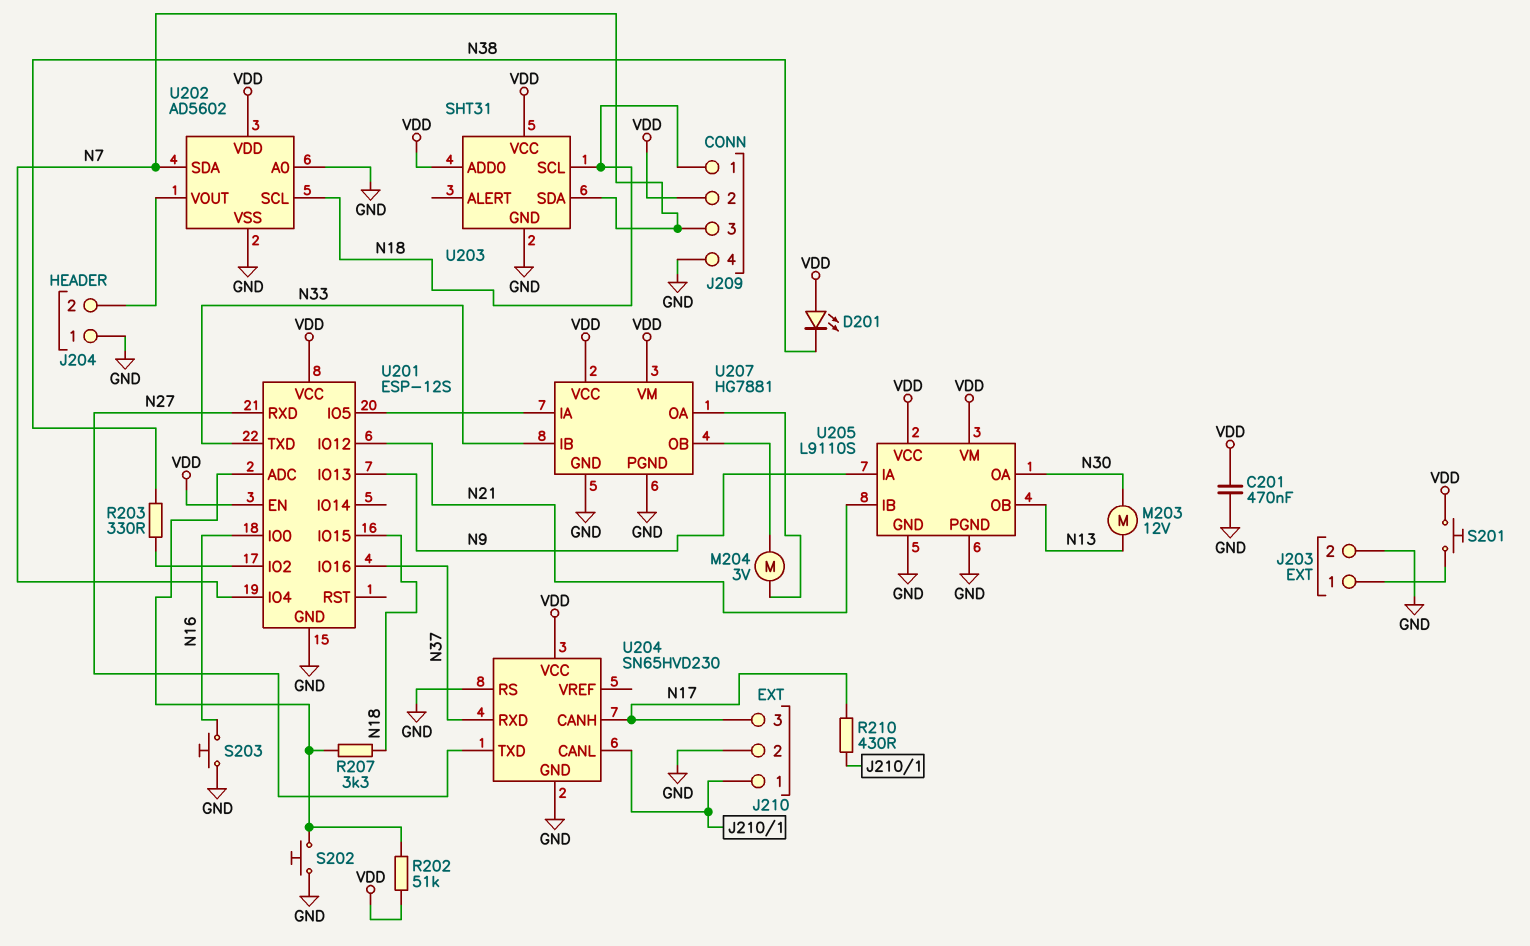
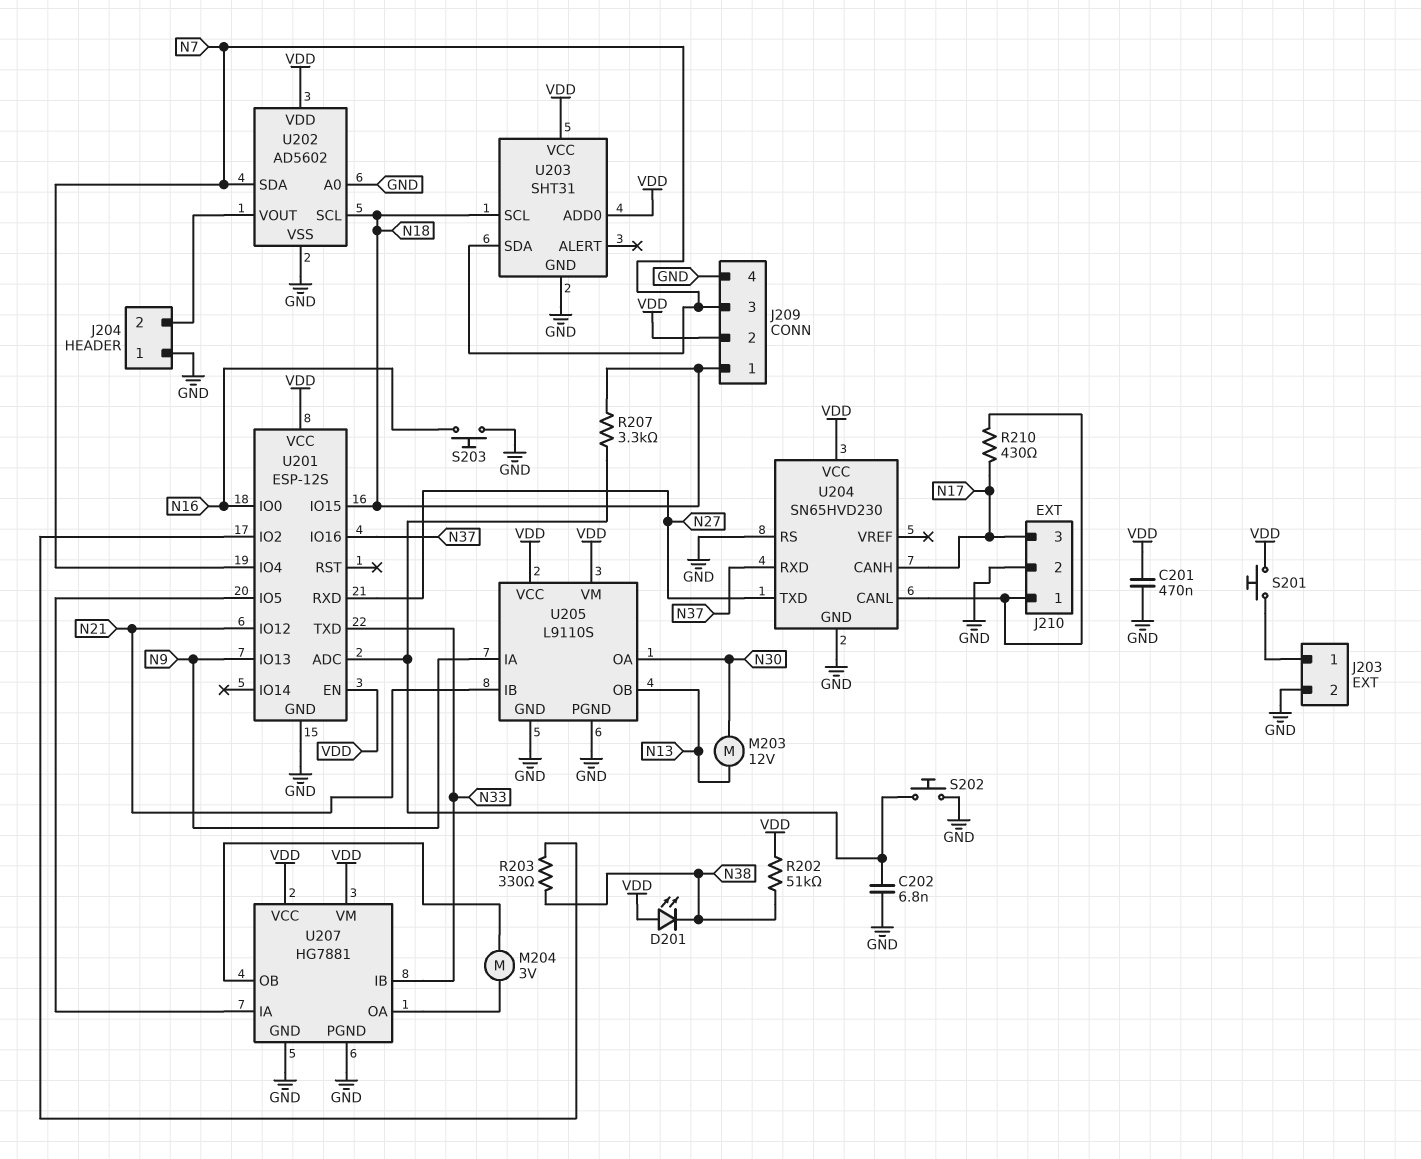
C202: none -> 6.8nF (GND, U201/ADC)
R202: 51k (U201/ADC, VDD) -> 51k (N38, VDD)

